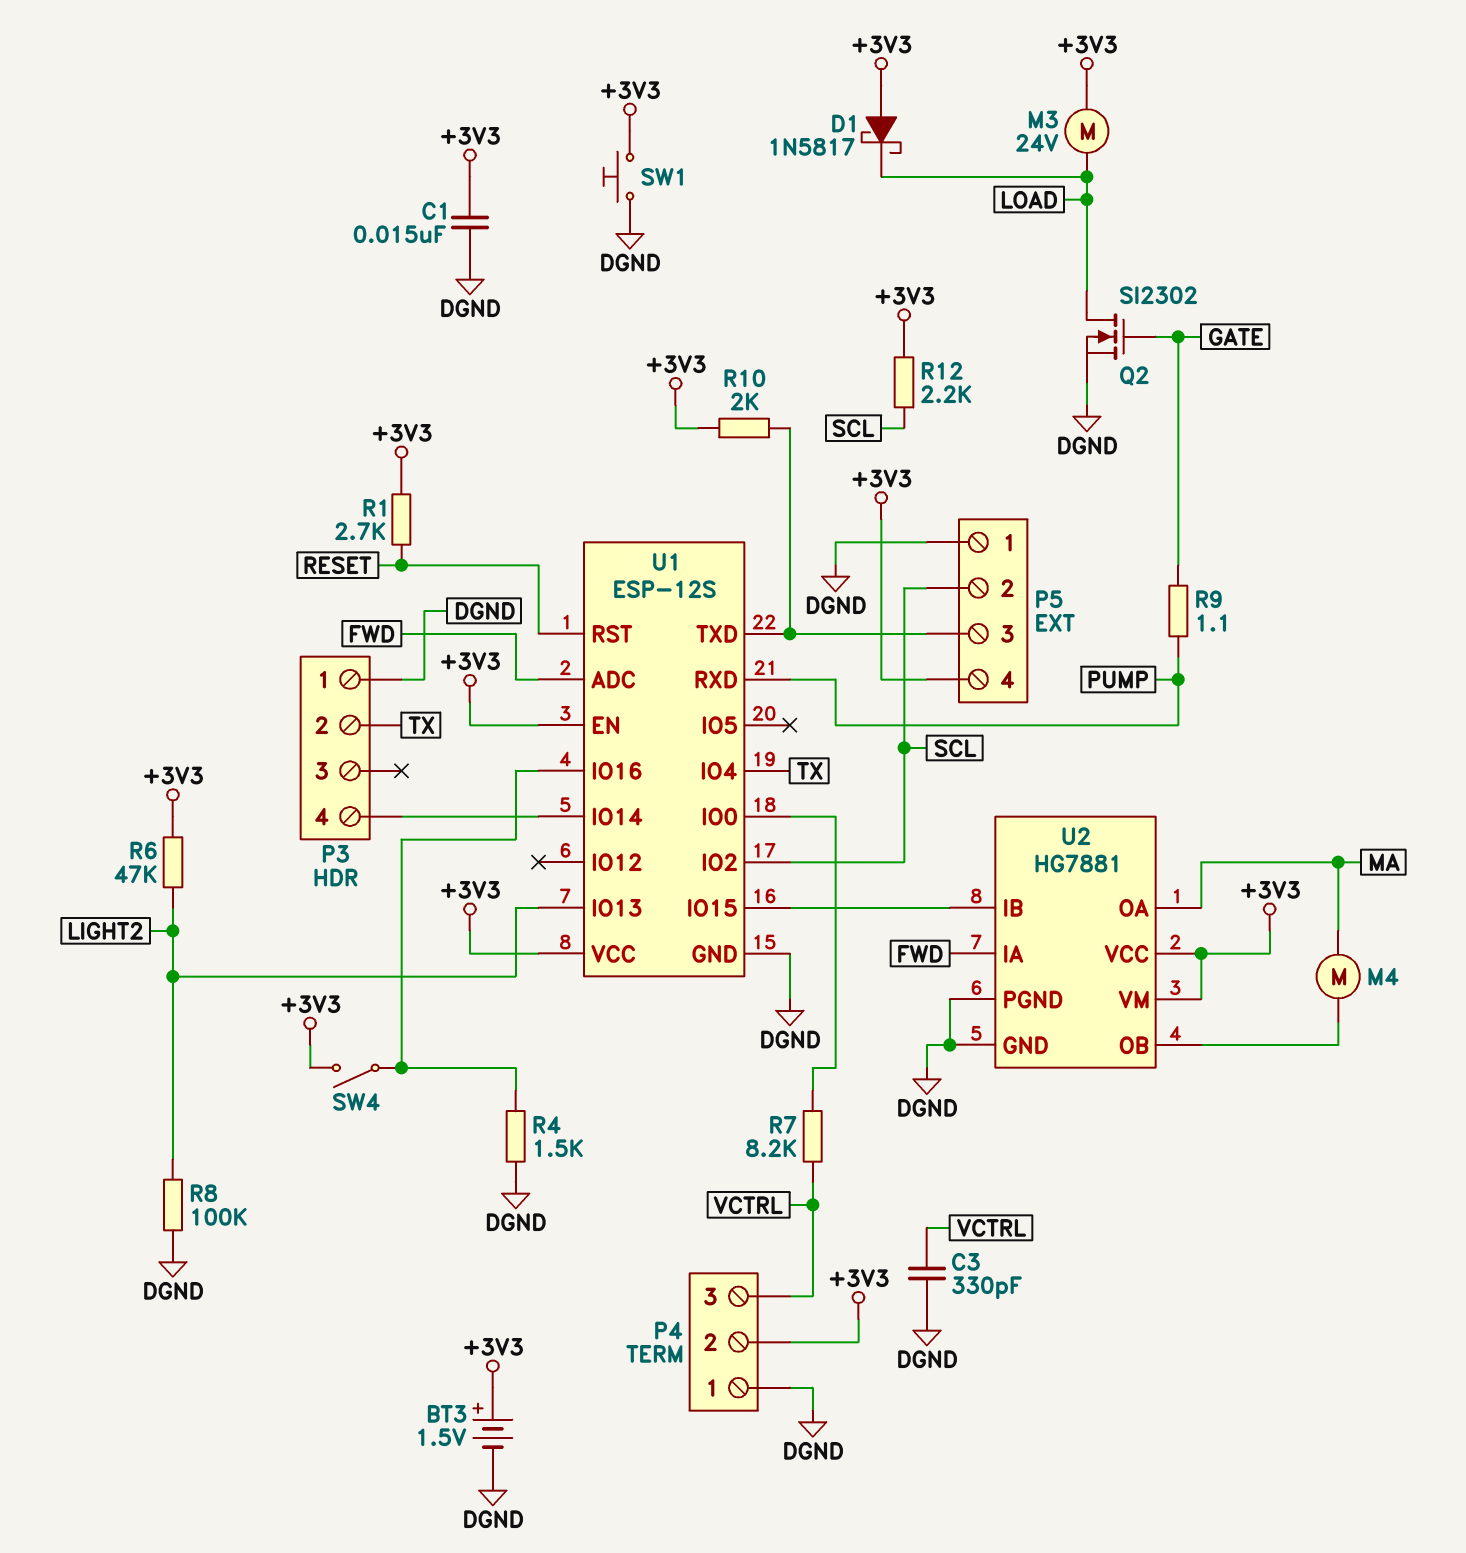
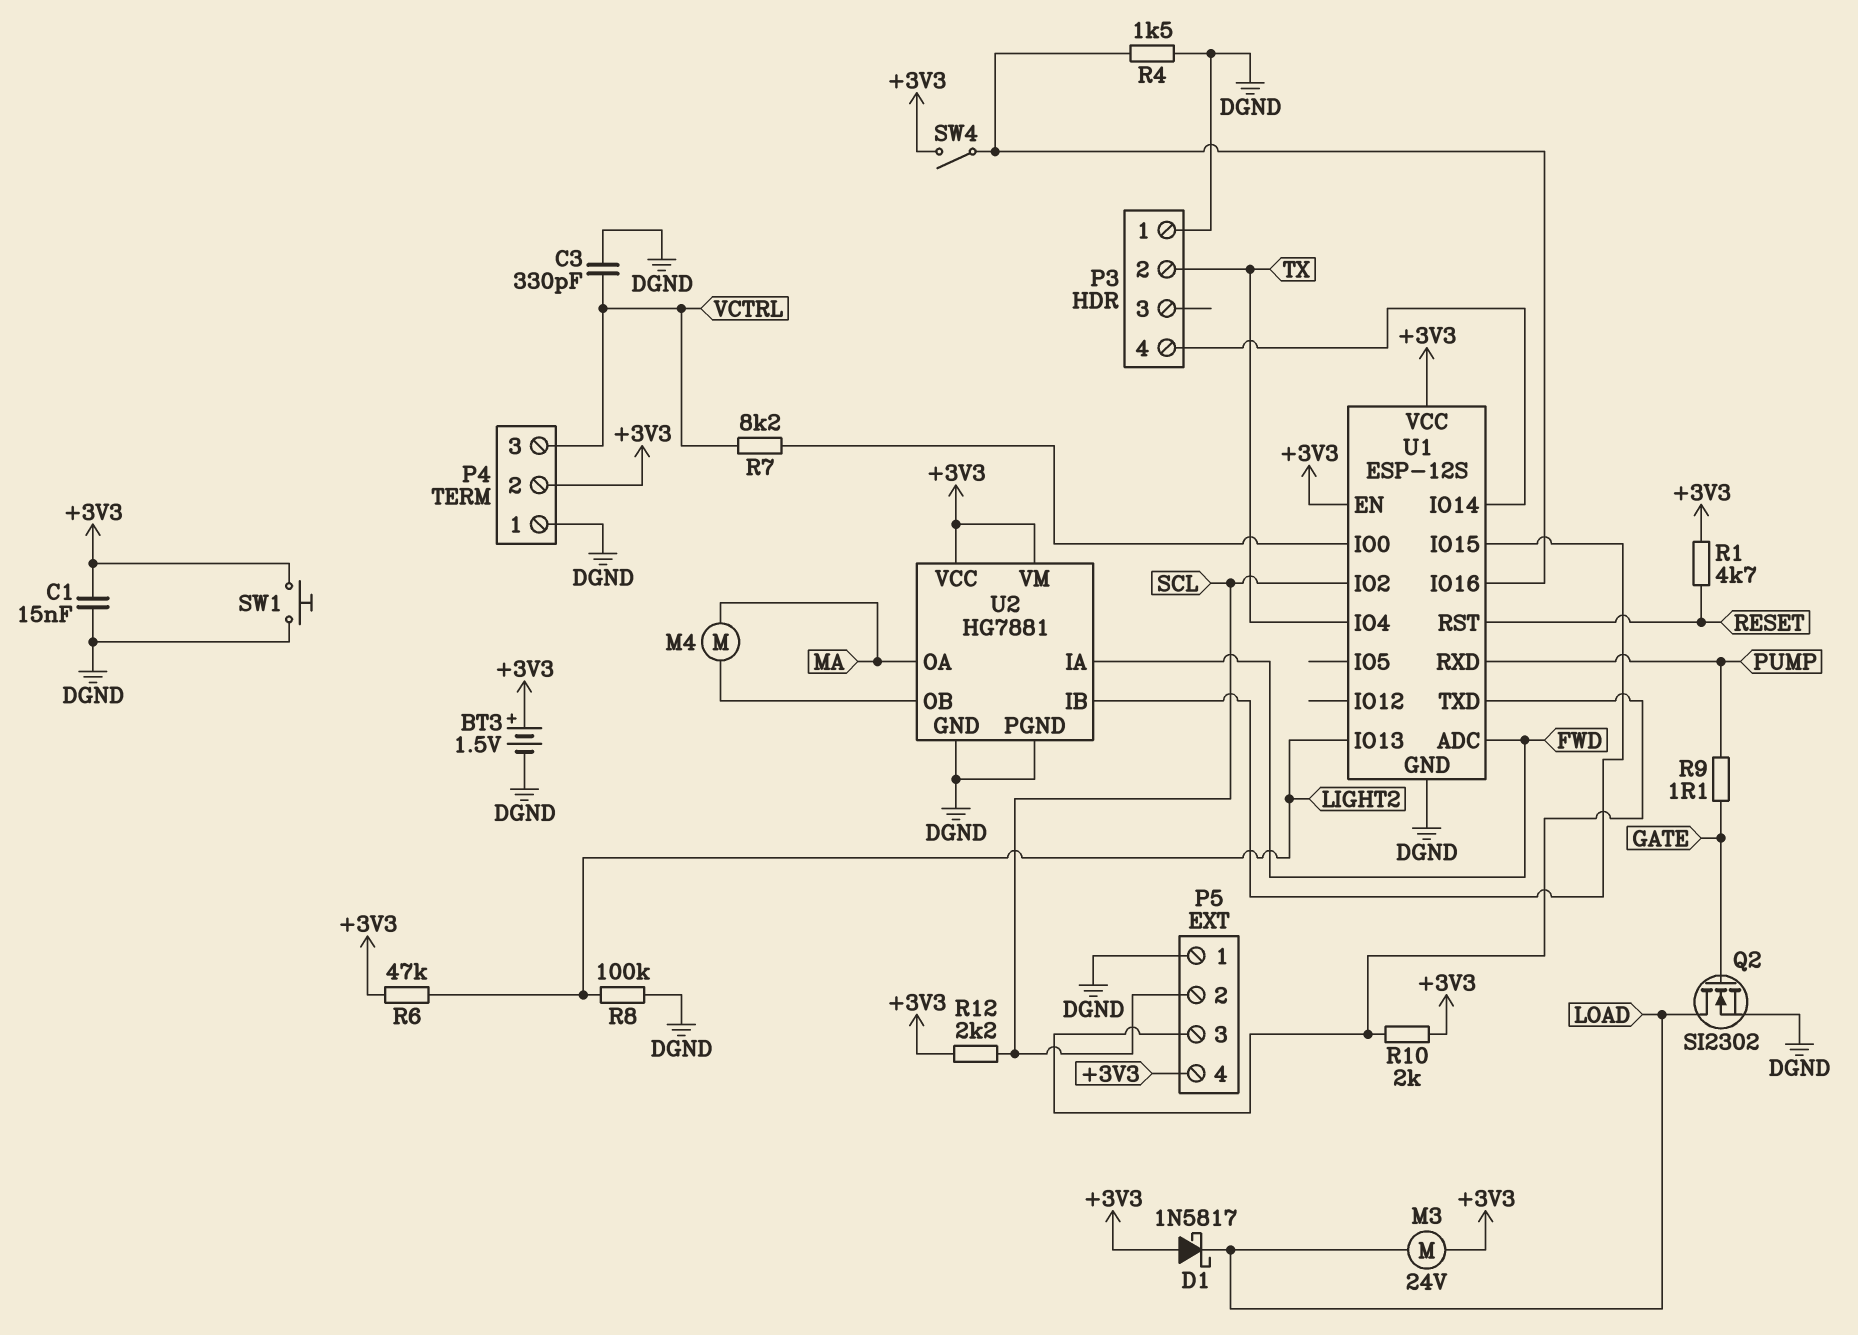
R1: 2.7k (+3V3, RESET) -> 4.7k (+3V3, RESET)

